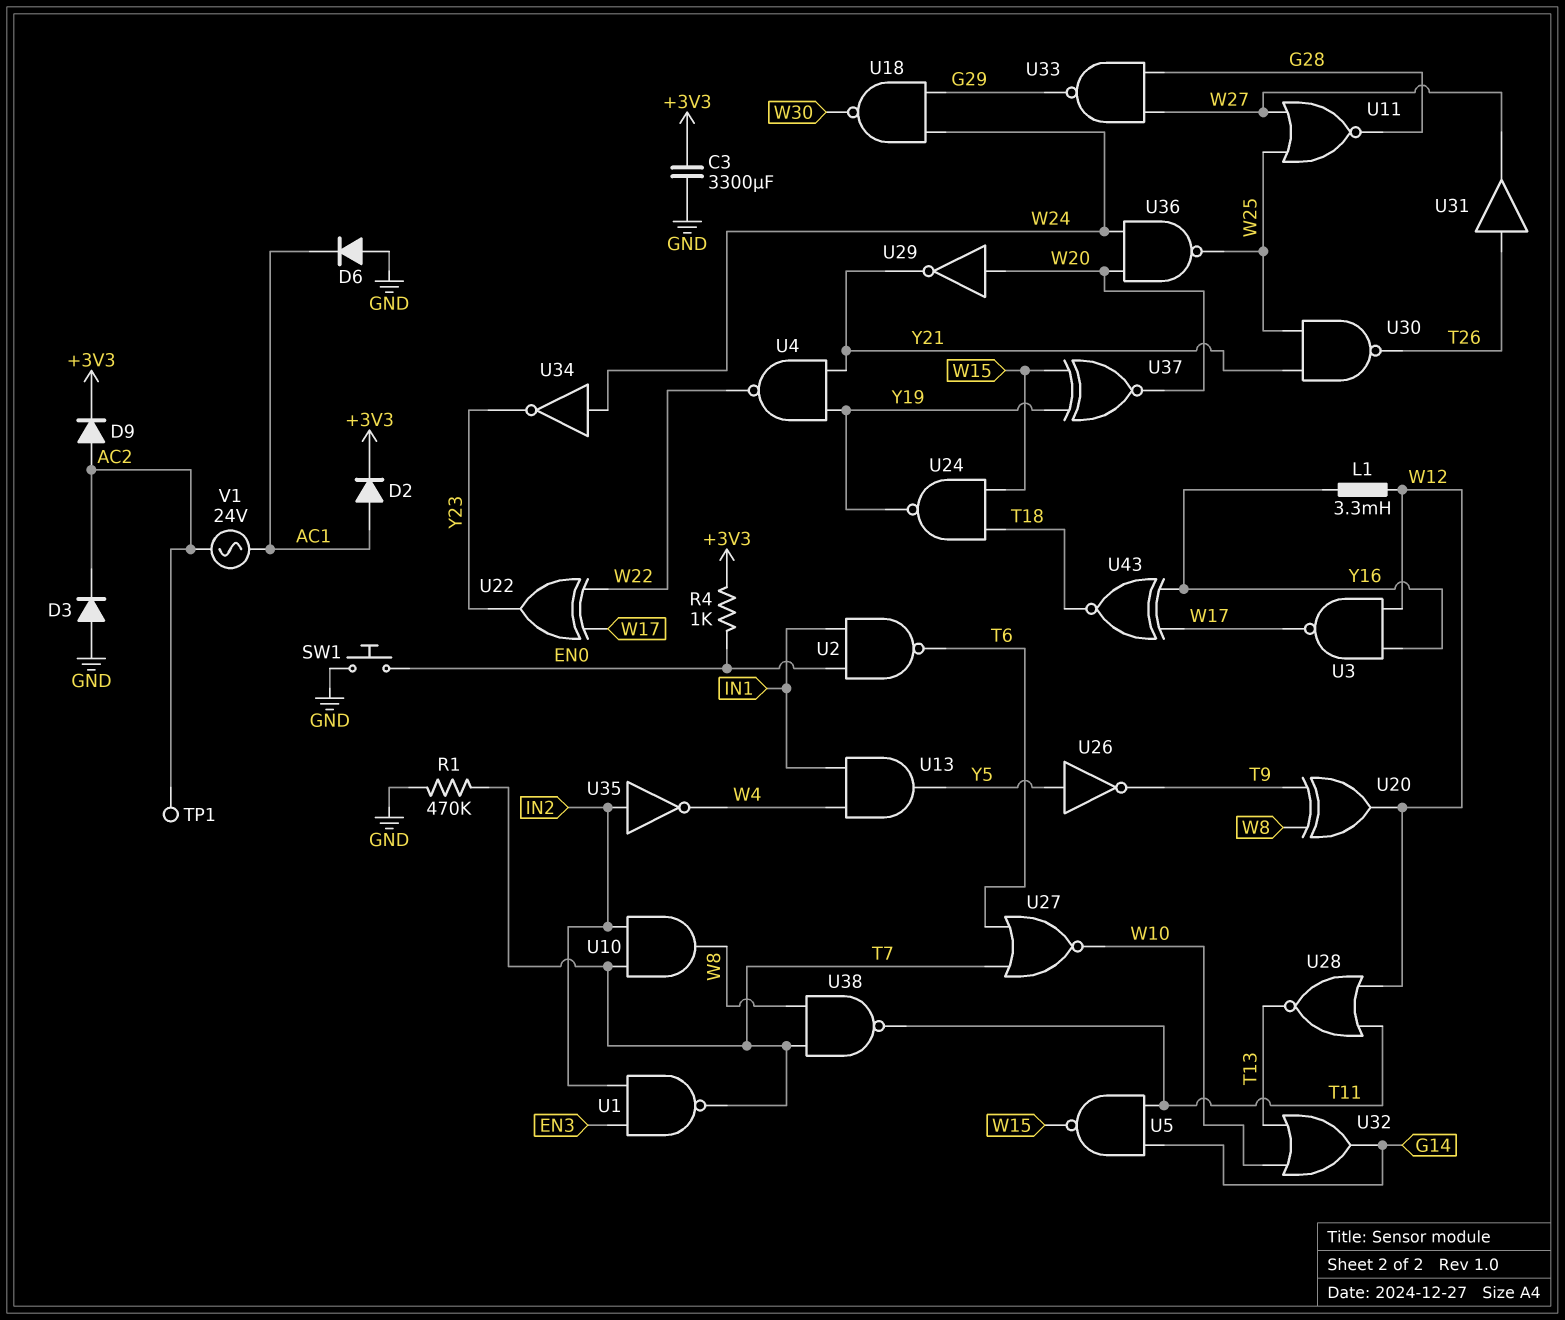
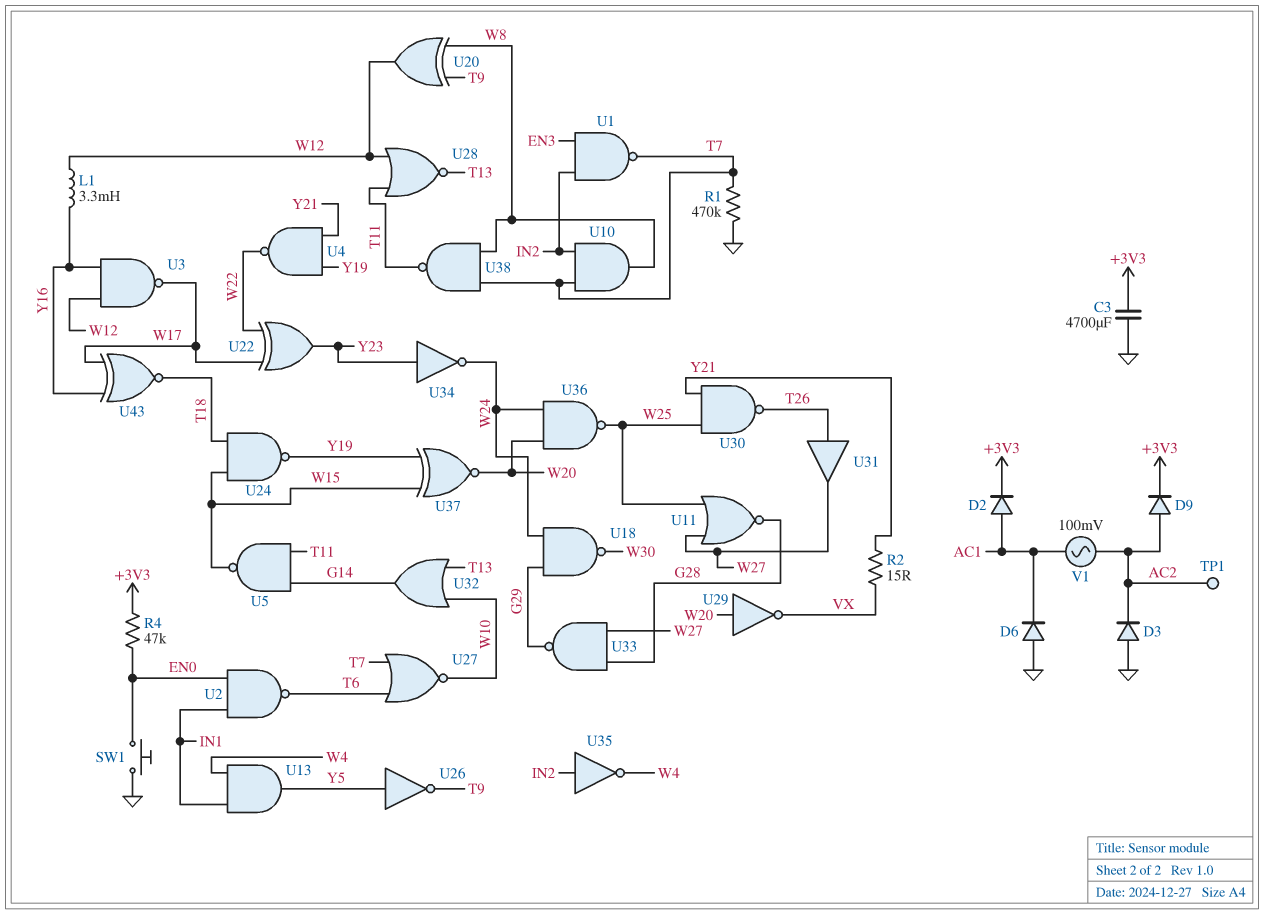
C3: 3300uF (+3V3, GND) -> 4700uF (+3V3, GND)
R2: none -> 15 (VX, Y21)
R4: 1k (+3V3, EN0) -> 47k (+3V3, EN0)
U29: NOT (in W20, out Y21) -> NOT (in W20, out VX)
U34: NOT (in W24, out Y23) -> NOT (in Y23, out W24)
V1: AC 24V (AC1, AC2) -> AC 100mV (AC1, AC2)

